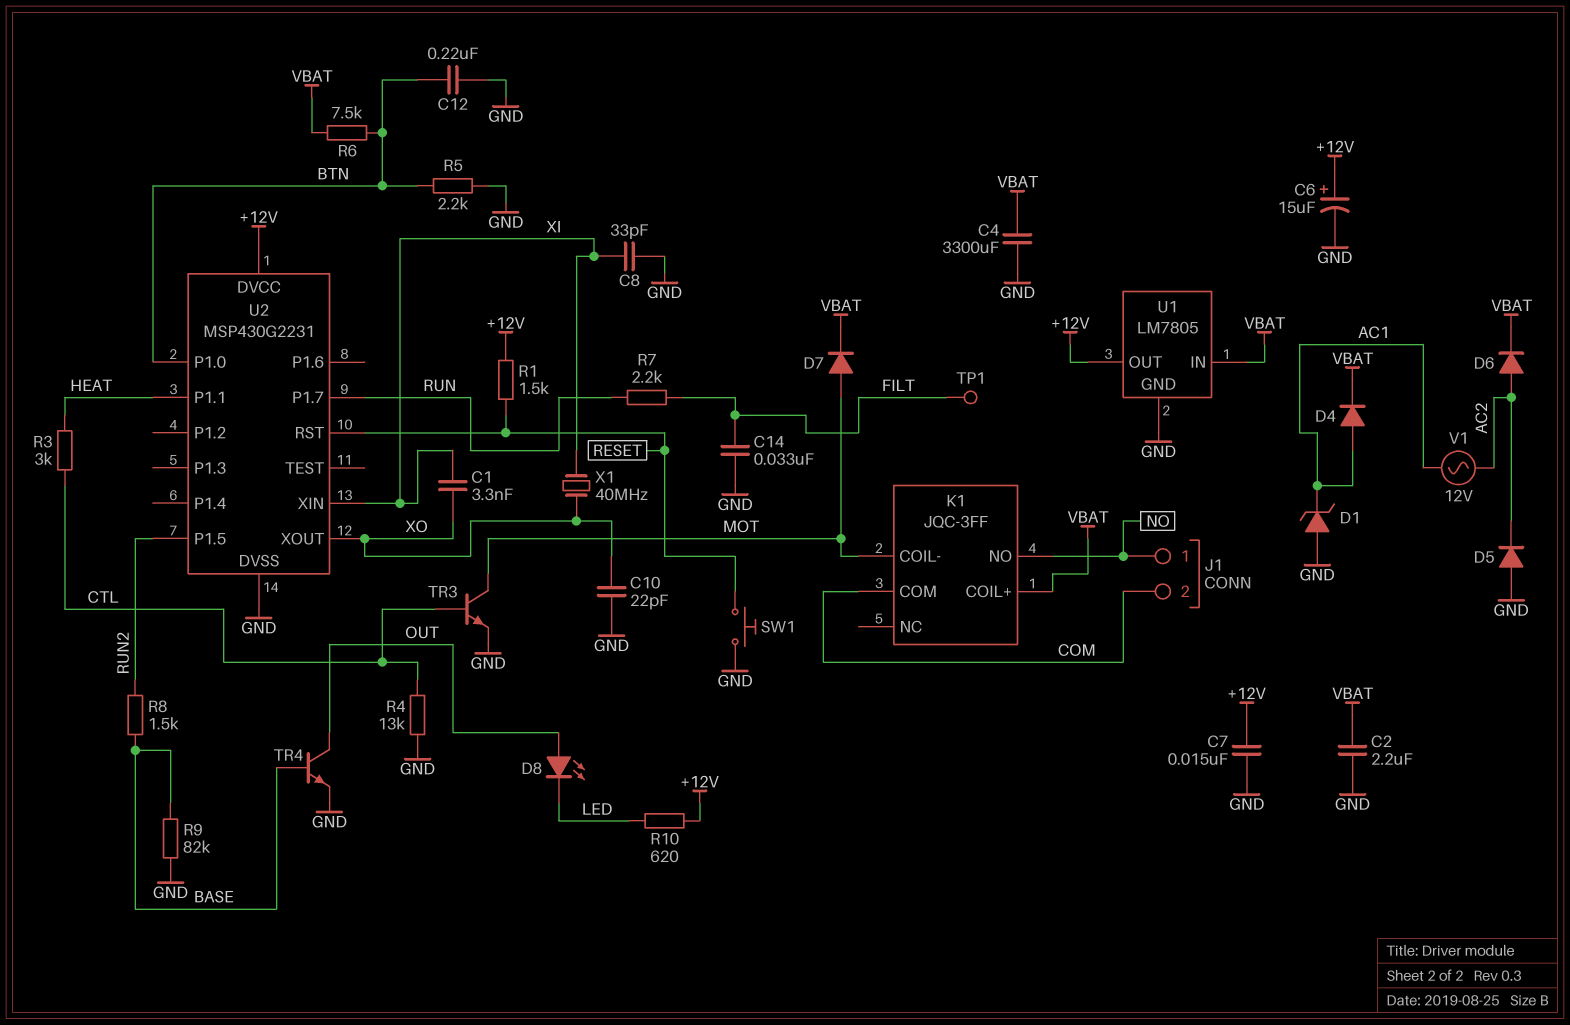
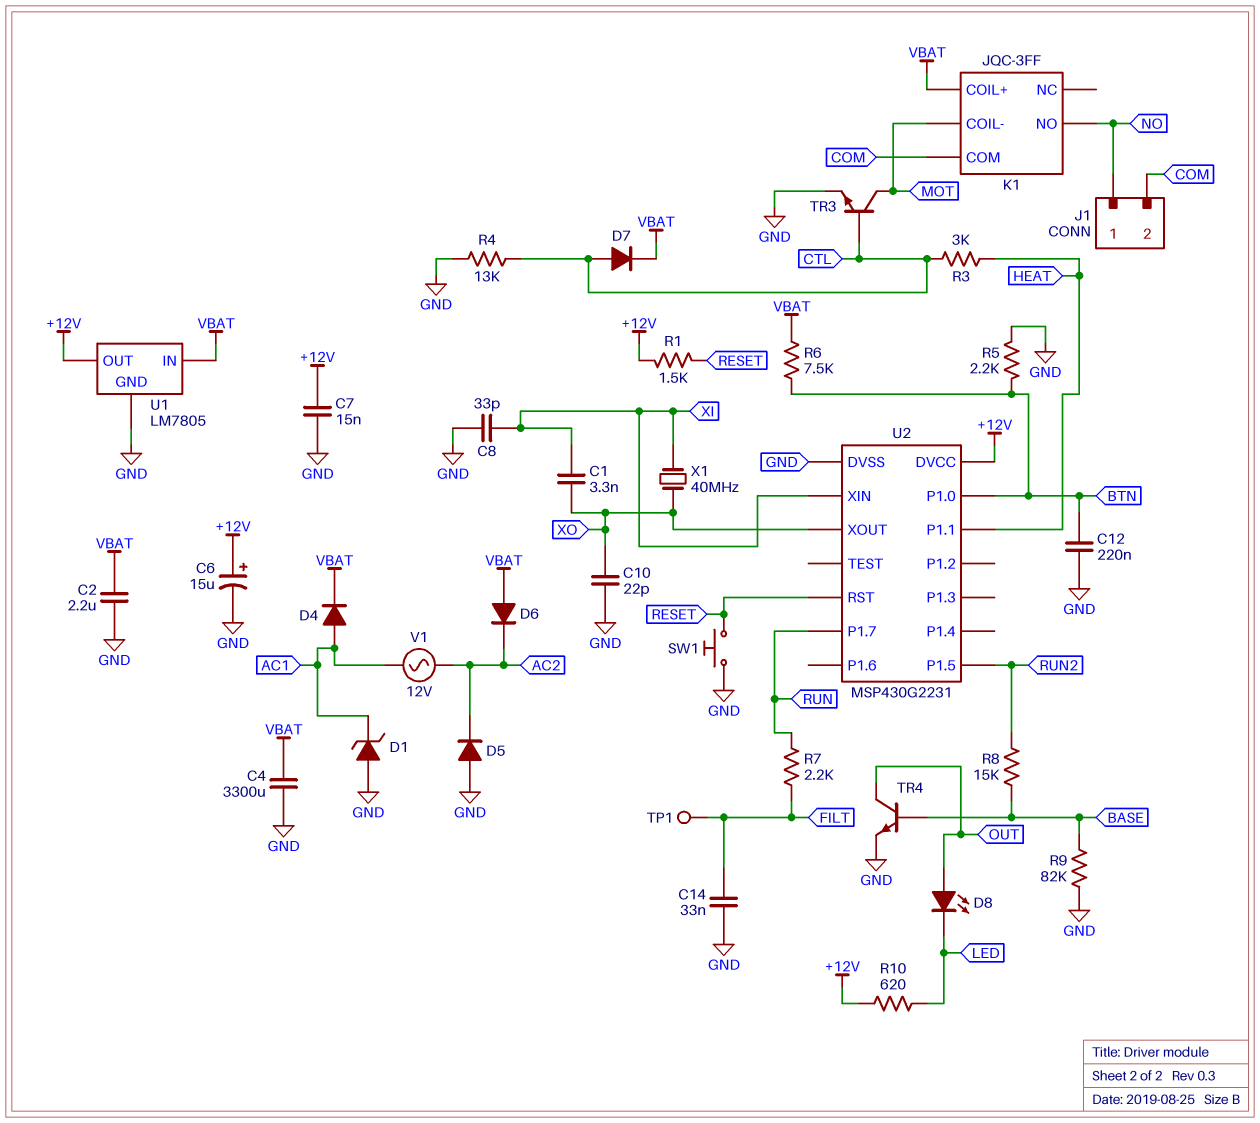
D6: diode (A AC2, K VBAT) -> diode (A VBAT, K AC2)
D7: diode (A MOT, K VBAT) -> diode (A CTL, K VBAT)
R8: 1.5k (BASE, RUN2) -> 15k (BASE, RUN2)

